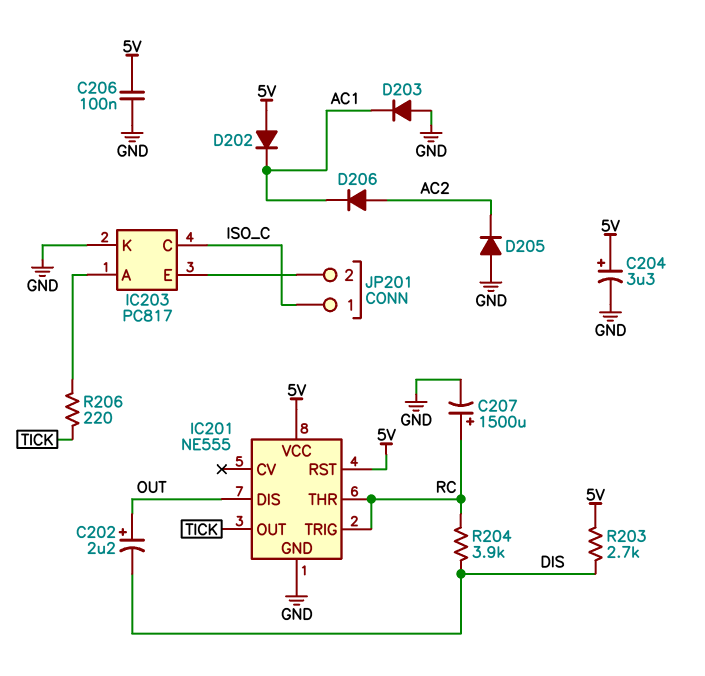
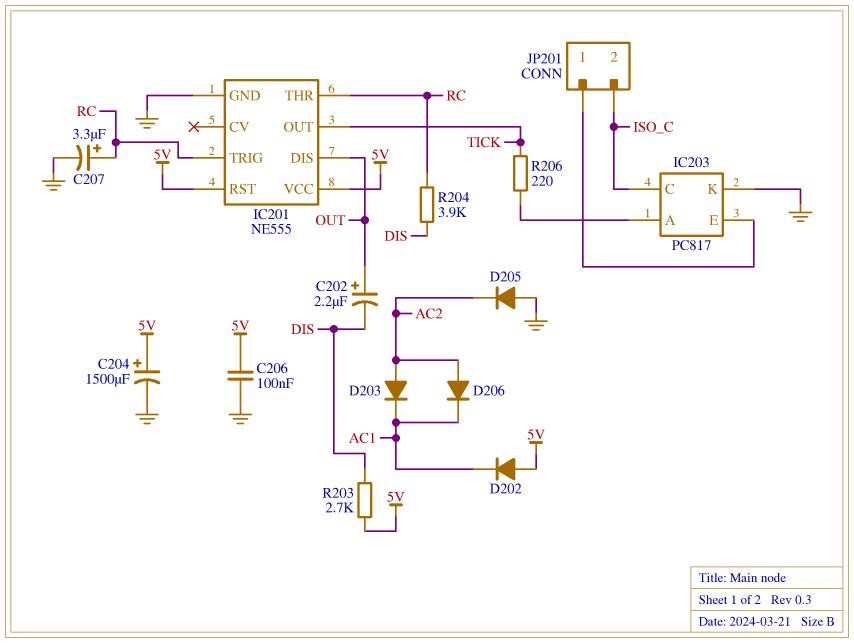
C204: 3.3uF (plus 5V, minus GND) -> 1500uF (plus 5V, minus GND)
C207: 1500uF (plus RC, minus GND) -> 3.3uF (plus RC, minus GND)
D203: diode (A GND, K AC1) -> diode (A AC2, K AC1)
JP201 pin 1: ISO_C -> IC203/E
JP201 pin 2: IC203/E -> ISO_C

